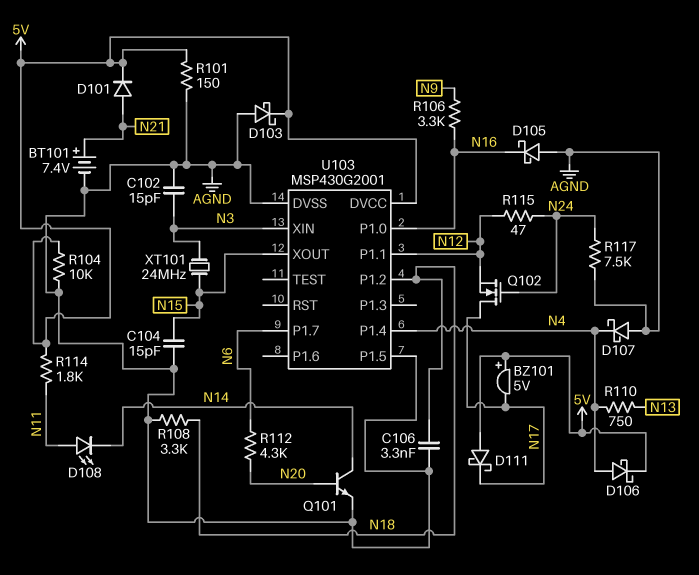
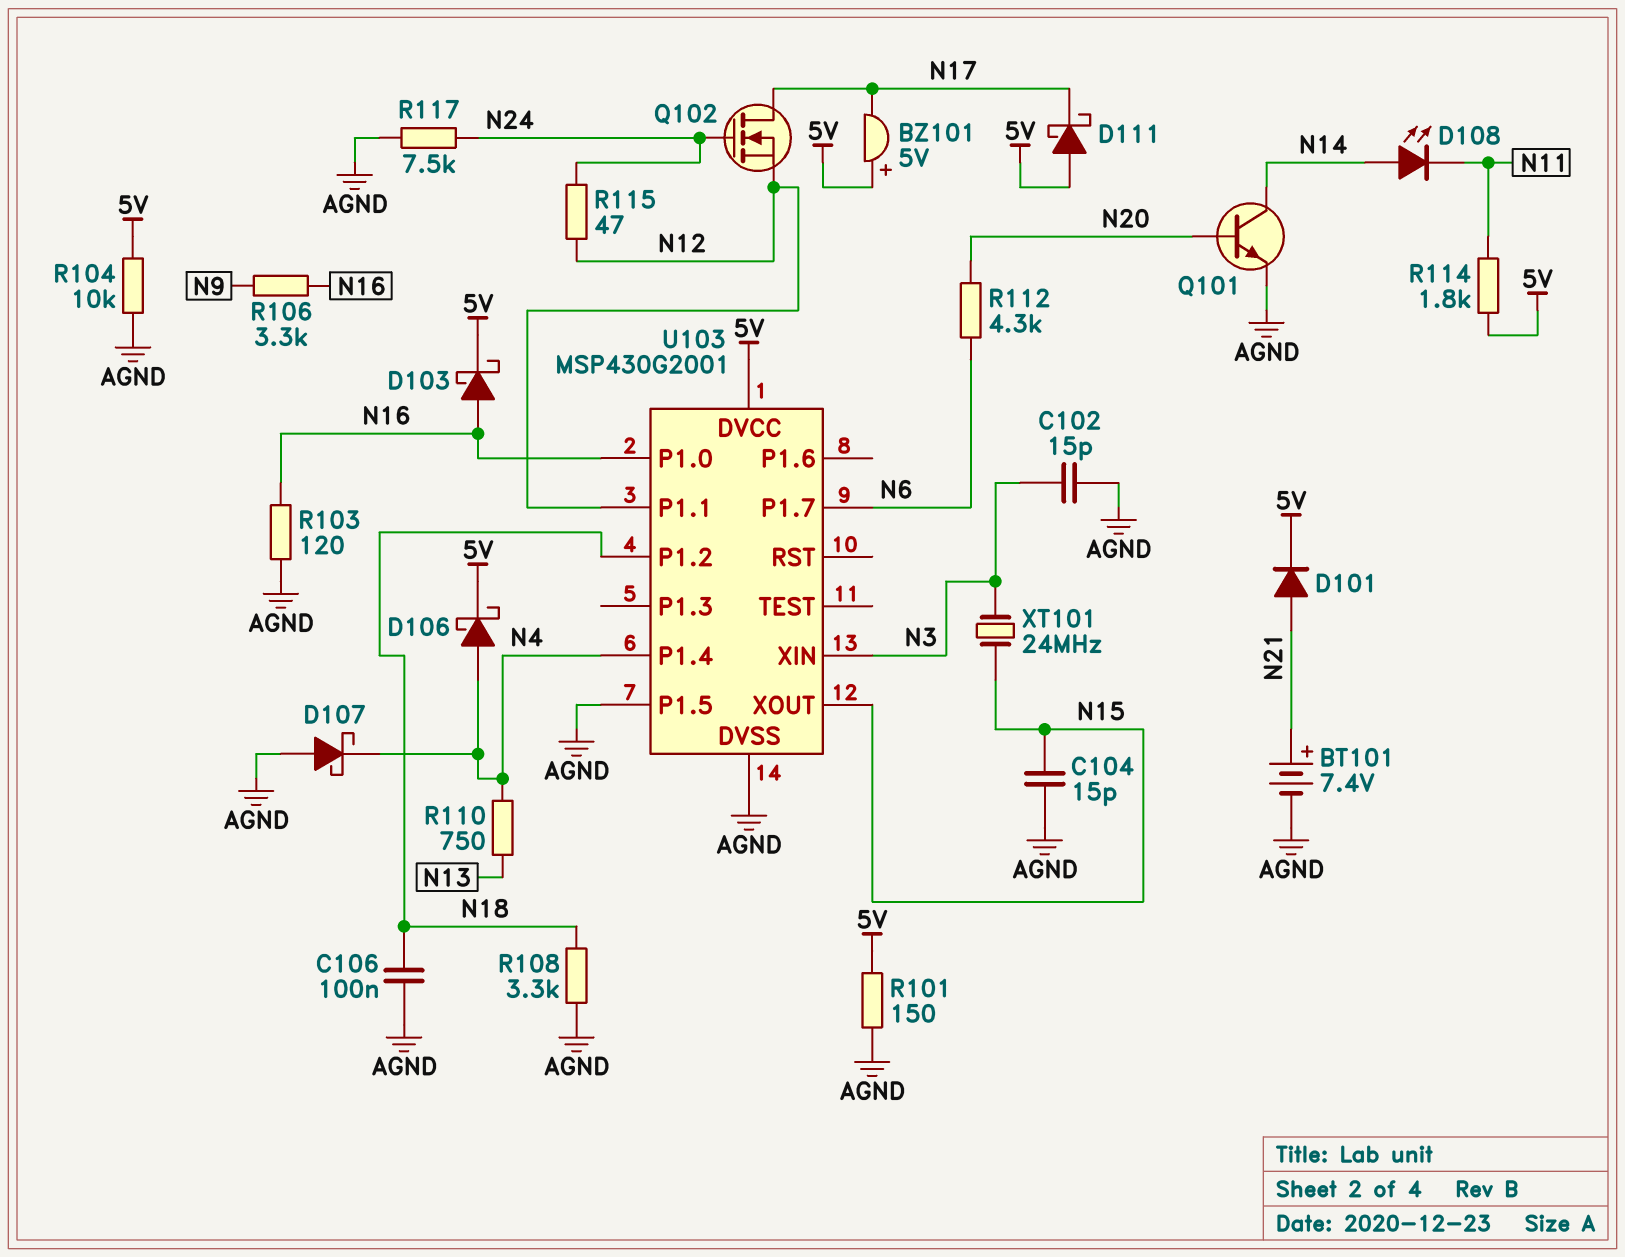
C106: 3.3nF (AGND, N18) -> 100nF (AGND, N18)
D103: schottky (A AGND, K 5V) -> schottky (A N16, K 5V)
D105: schottky (A AGND, K N16) -> none
D108: LED (A N11, K N14) -> LED (A N14, K N11)
R103: none -> 120 (AGND, N16)

